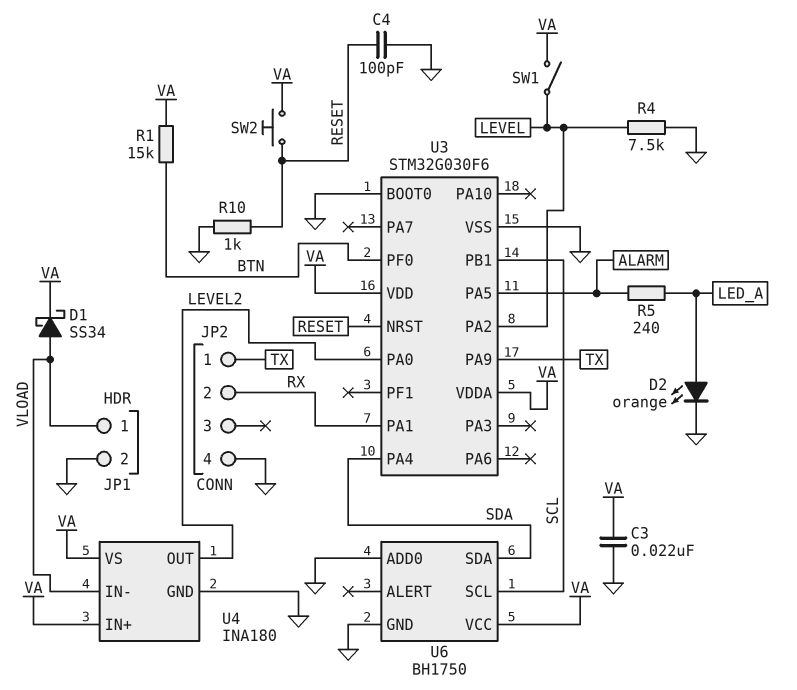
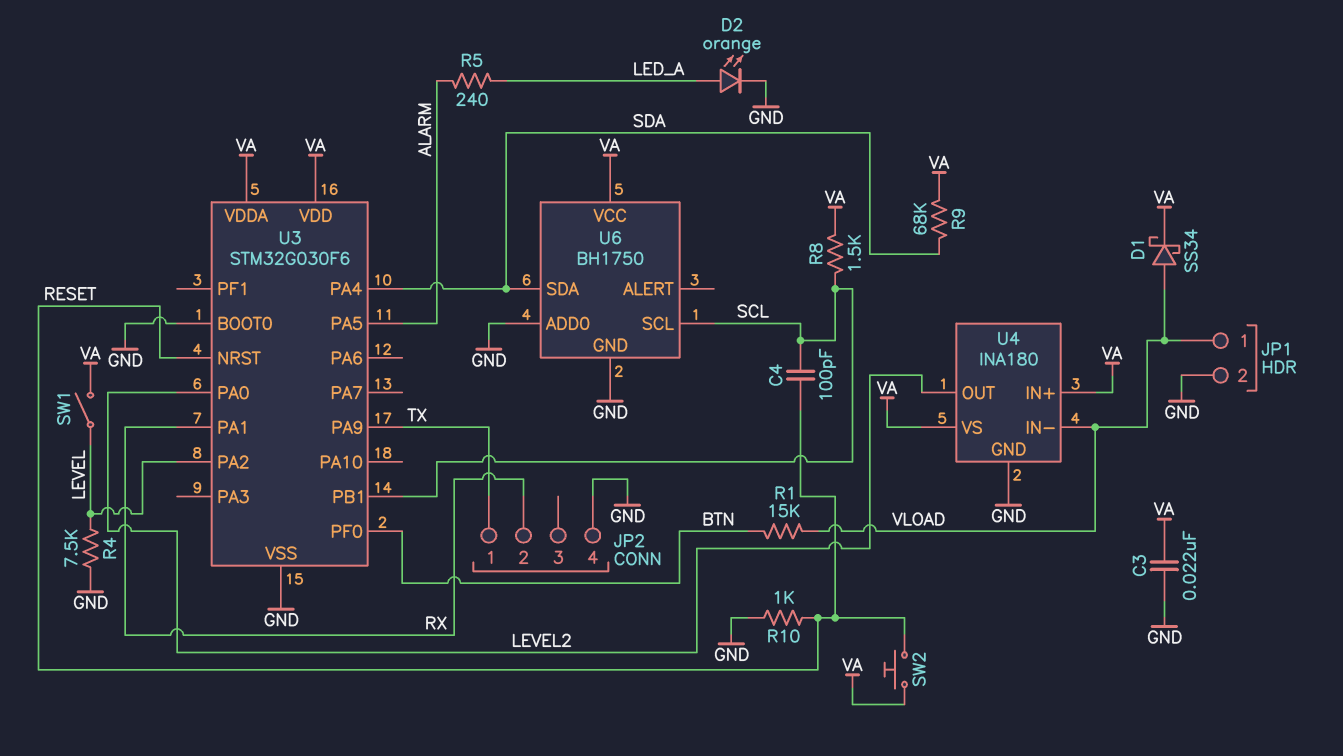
C4: 100pF (GND, RESET) -> 100pF (RESET, SCL)
R1: 15k (BTN, VA) -> 15k (BTN, VLOAD)
R8: none -> 1.5k (SCL, VA)
R9: none -> 68k (SDA, VA)

